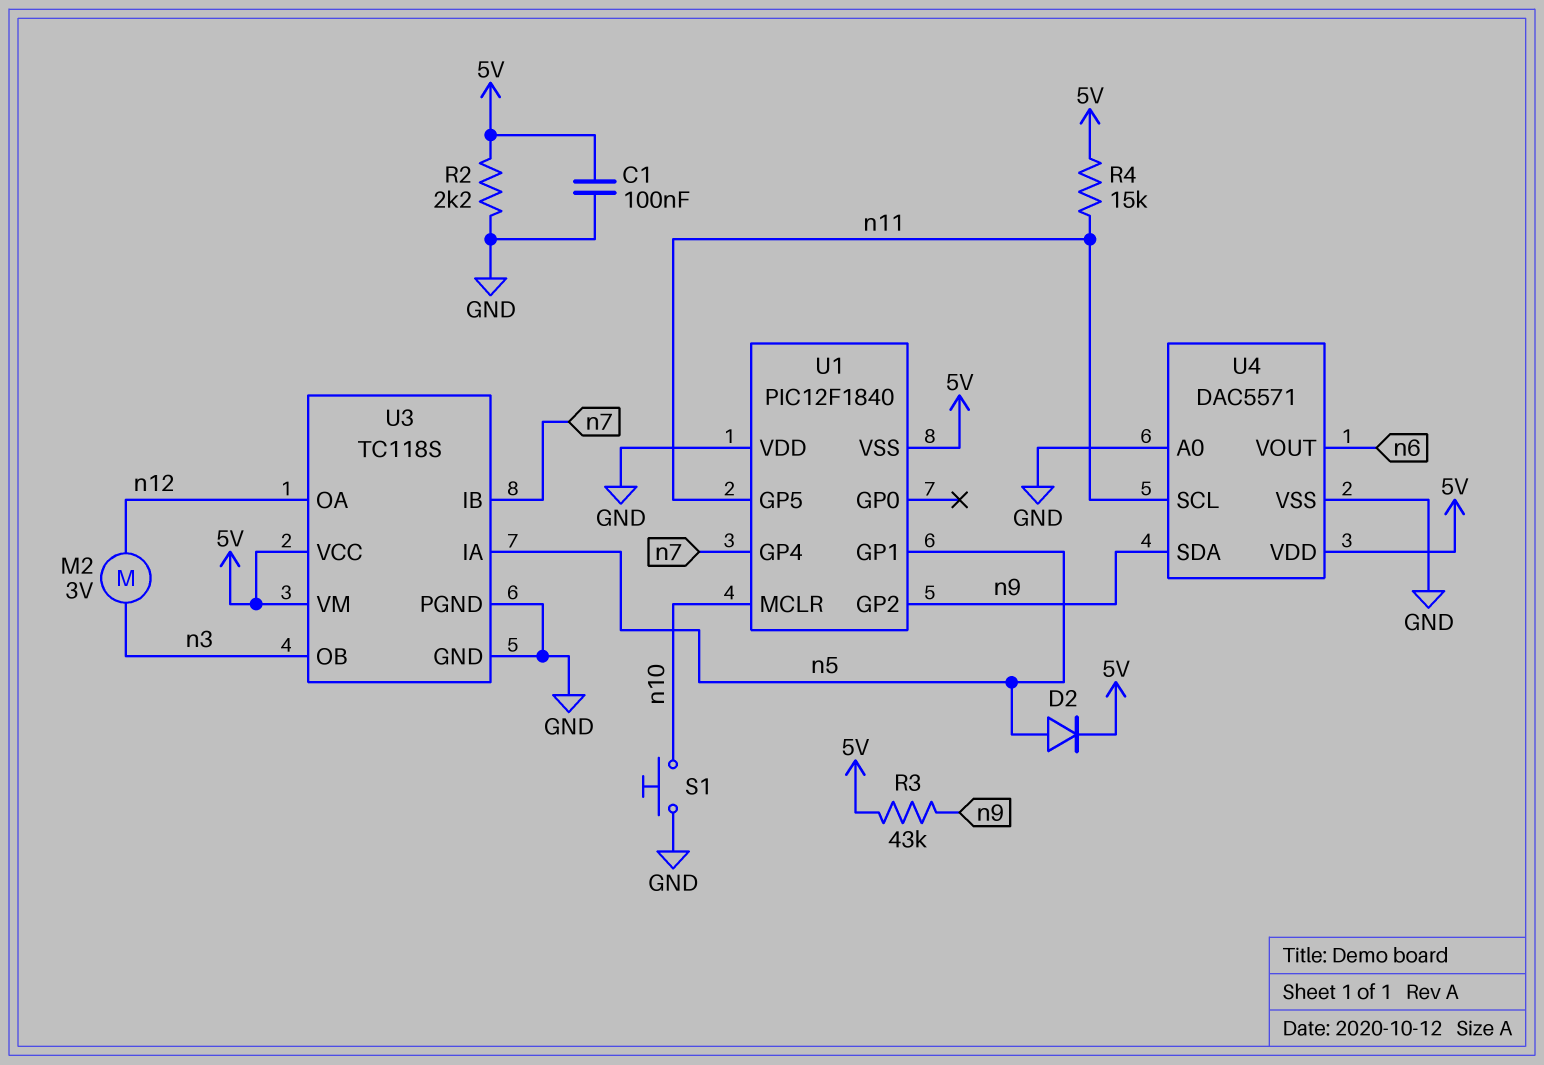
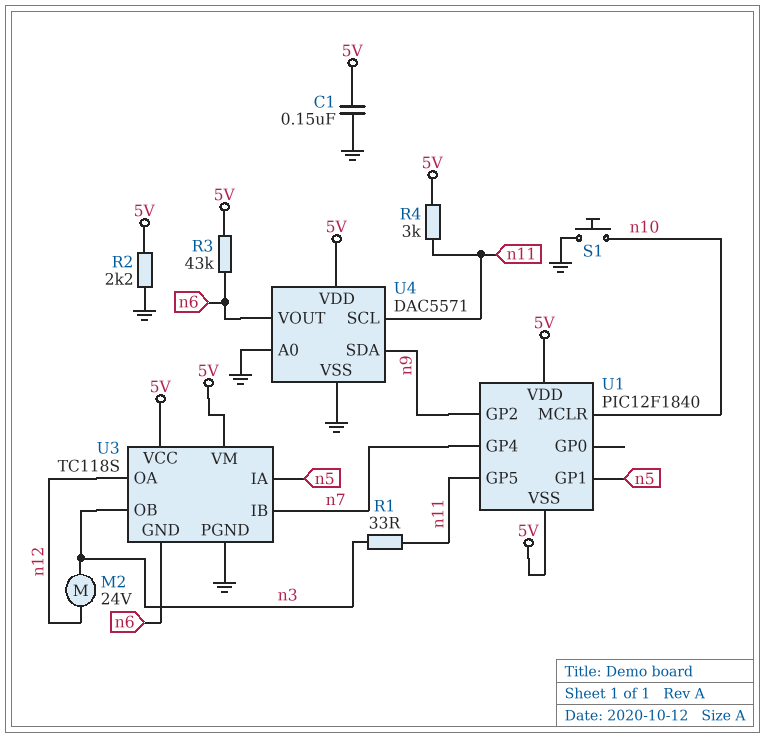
C1: 100nF (5V, GND) -> 150nF (5V, GND)
D2: diode (A n5, K 5V) -> none
M2: motor 3V (n3, n12) -> motor 24V (n3, n12)
R1: none -> 33 (n3, n11)
R3: 43k (5V, n9) -> 43k (5V, n6)
R4: 15k (5V, n11) -> 3k (5V, n11)
U1 pin VDD: GND -> 5V
U3 pin GND: GND -> n6

